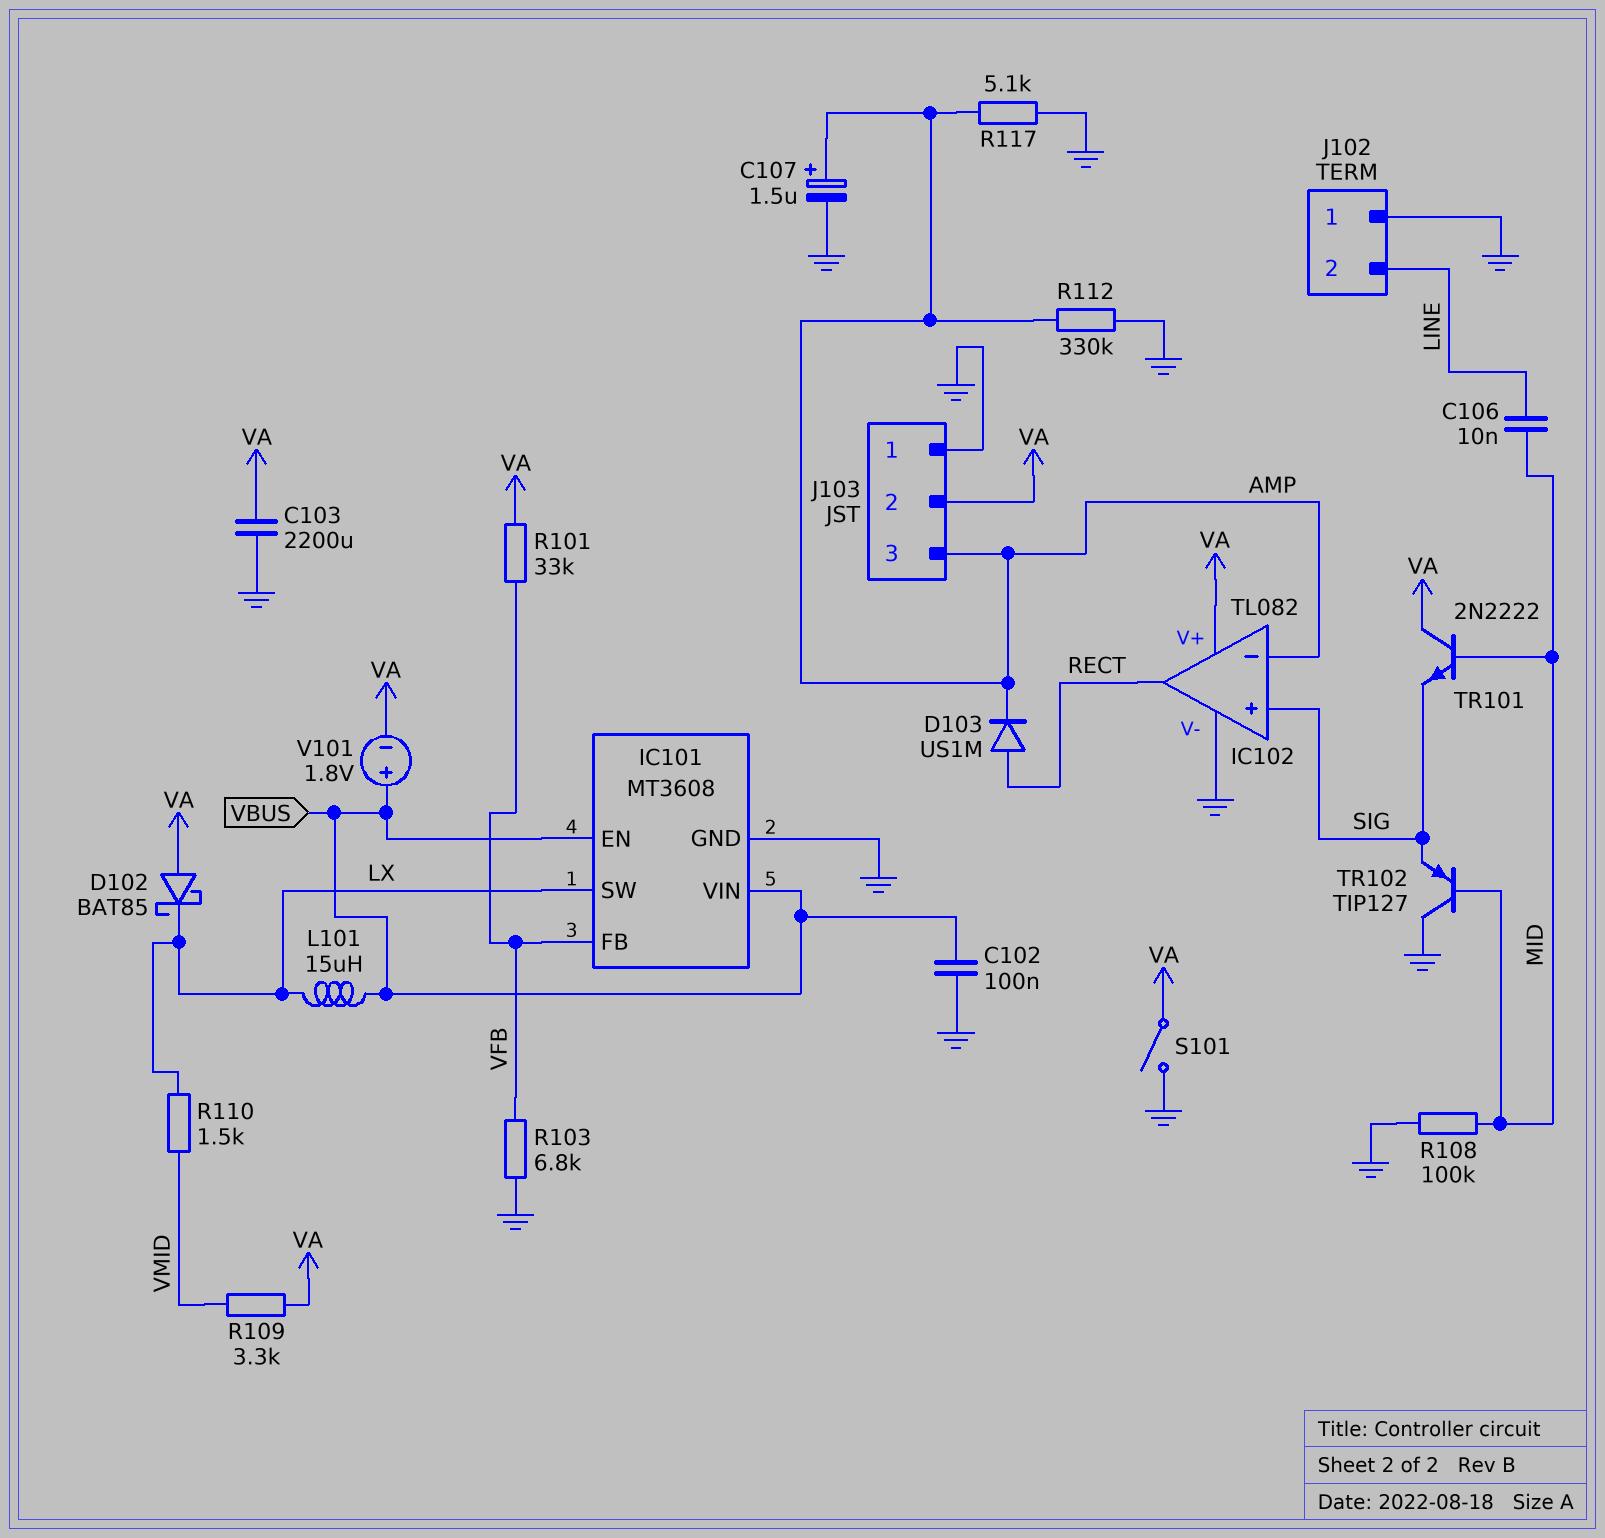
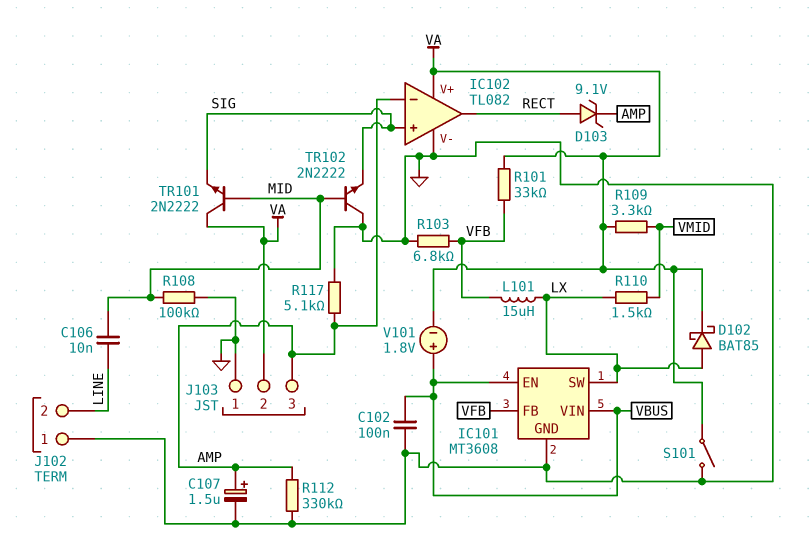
C103: 2200uF (GND, VA) -> none
D102: schottky BAT85 (A VA, K LX) -> schottky BAT85 (A LX, K VA)
D103: diode US1M (A RECT, K AMP) -> zener 9.1V (A RECT, K AMP)
L101: 15uH (LX, VBUS) -> 15uH (LX, VFB)
TR102: PNP TIP127 (B MID, C GND, E SIG) -> NPN 2N2222 (B MID, C GND, E SIG)

